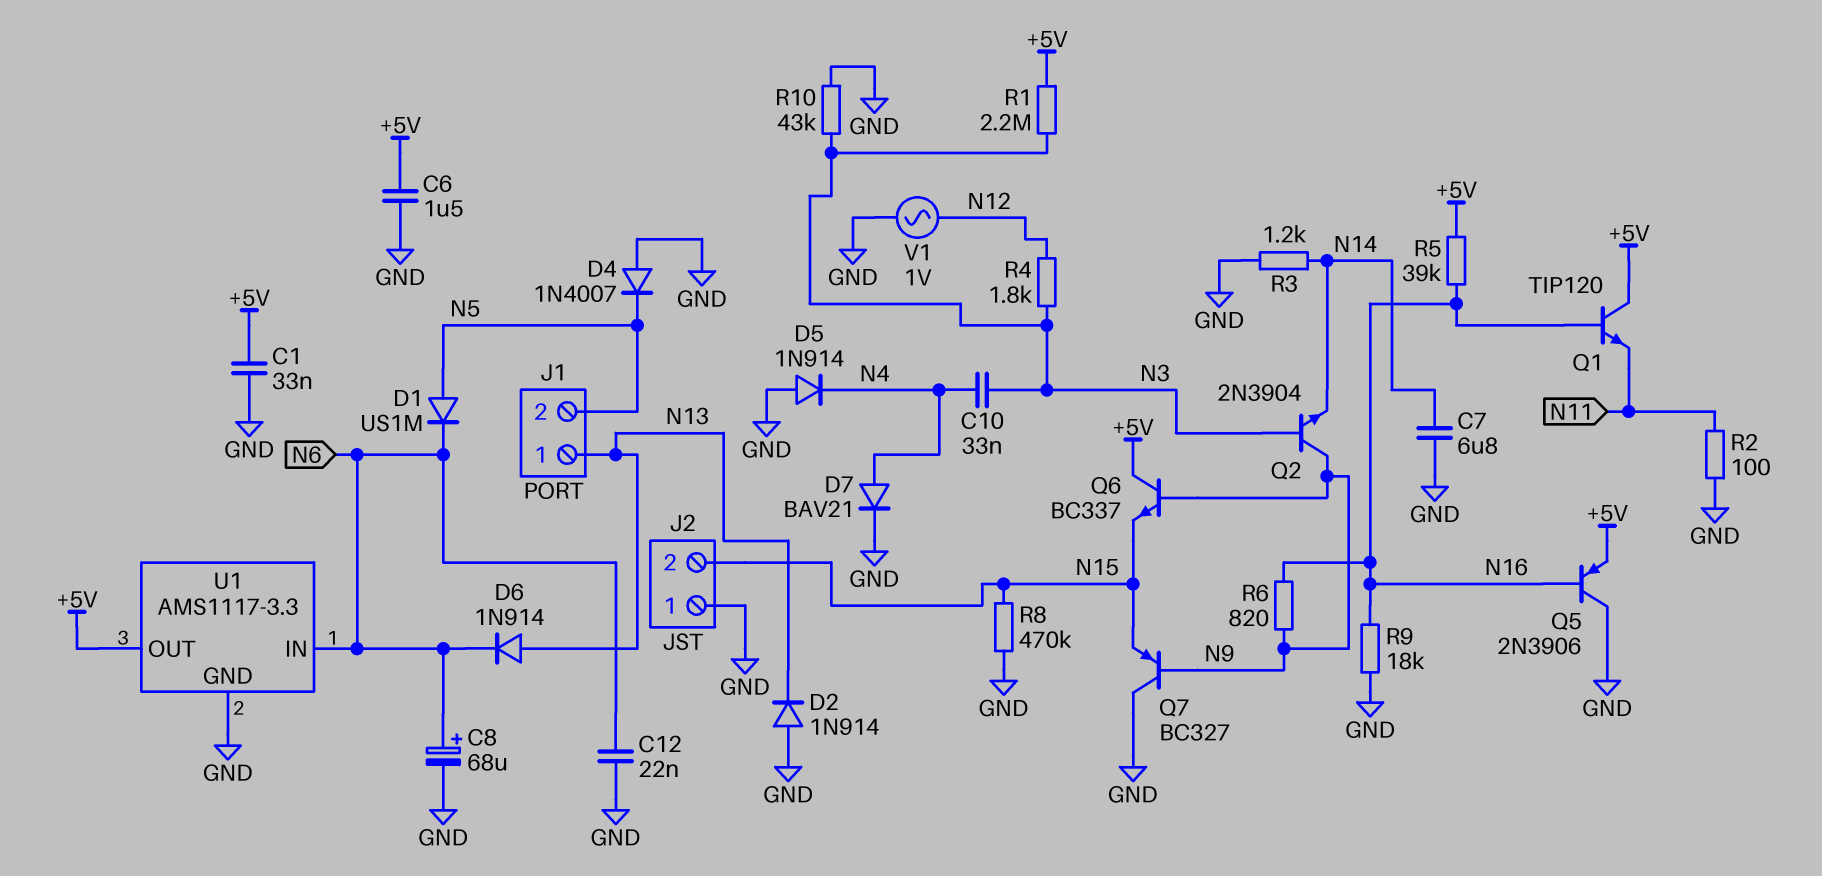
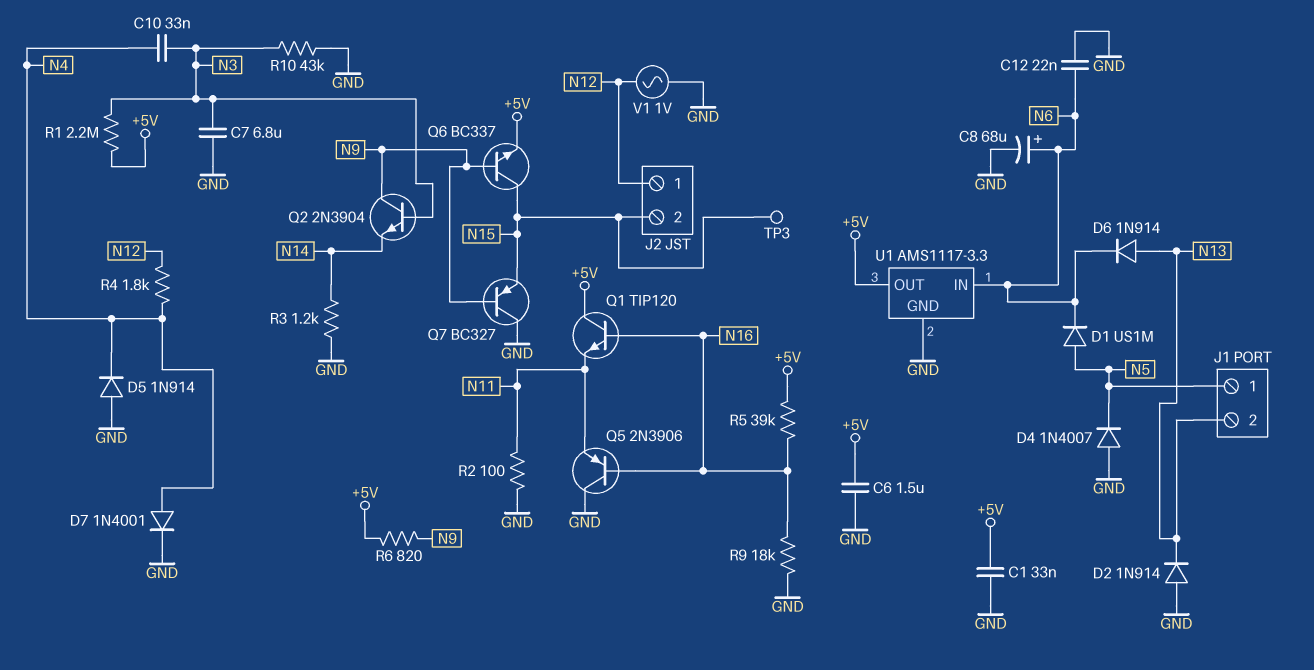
C7: 6.8uF (GND, N14) -> 6.8uF (GND, N3)
D7: diode BAV21 (A N4, K GND) -> diode 1N4001 (A N4, K GND)
J1 pin 1: N13 -> N5
J1 pin 2: N5 -> N13
J2 pin 1: GND -> N12
Q5: PNP 2N3906 (B N16, C GND, E +5V) -> PNP 2N3906 (B N16, C GND, E N11)
Q6: NPN BC337 (B N9, C +5V, E N15) -> NPN BC337 (B N9, C N15, E +5V)
R4: 1.8k (N3, N12) -> 1.8k (N4, N12)
R6: 820 (N9, N16) -> 820 (+5V, N9)
R8: 470k (GND, N15) -> none
TP3: none -> test point (N15)

